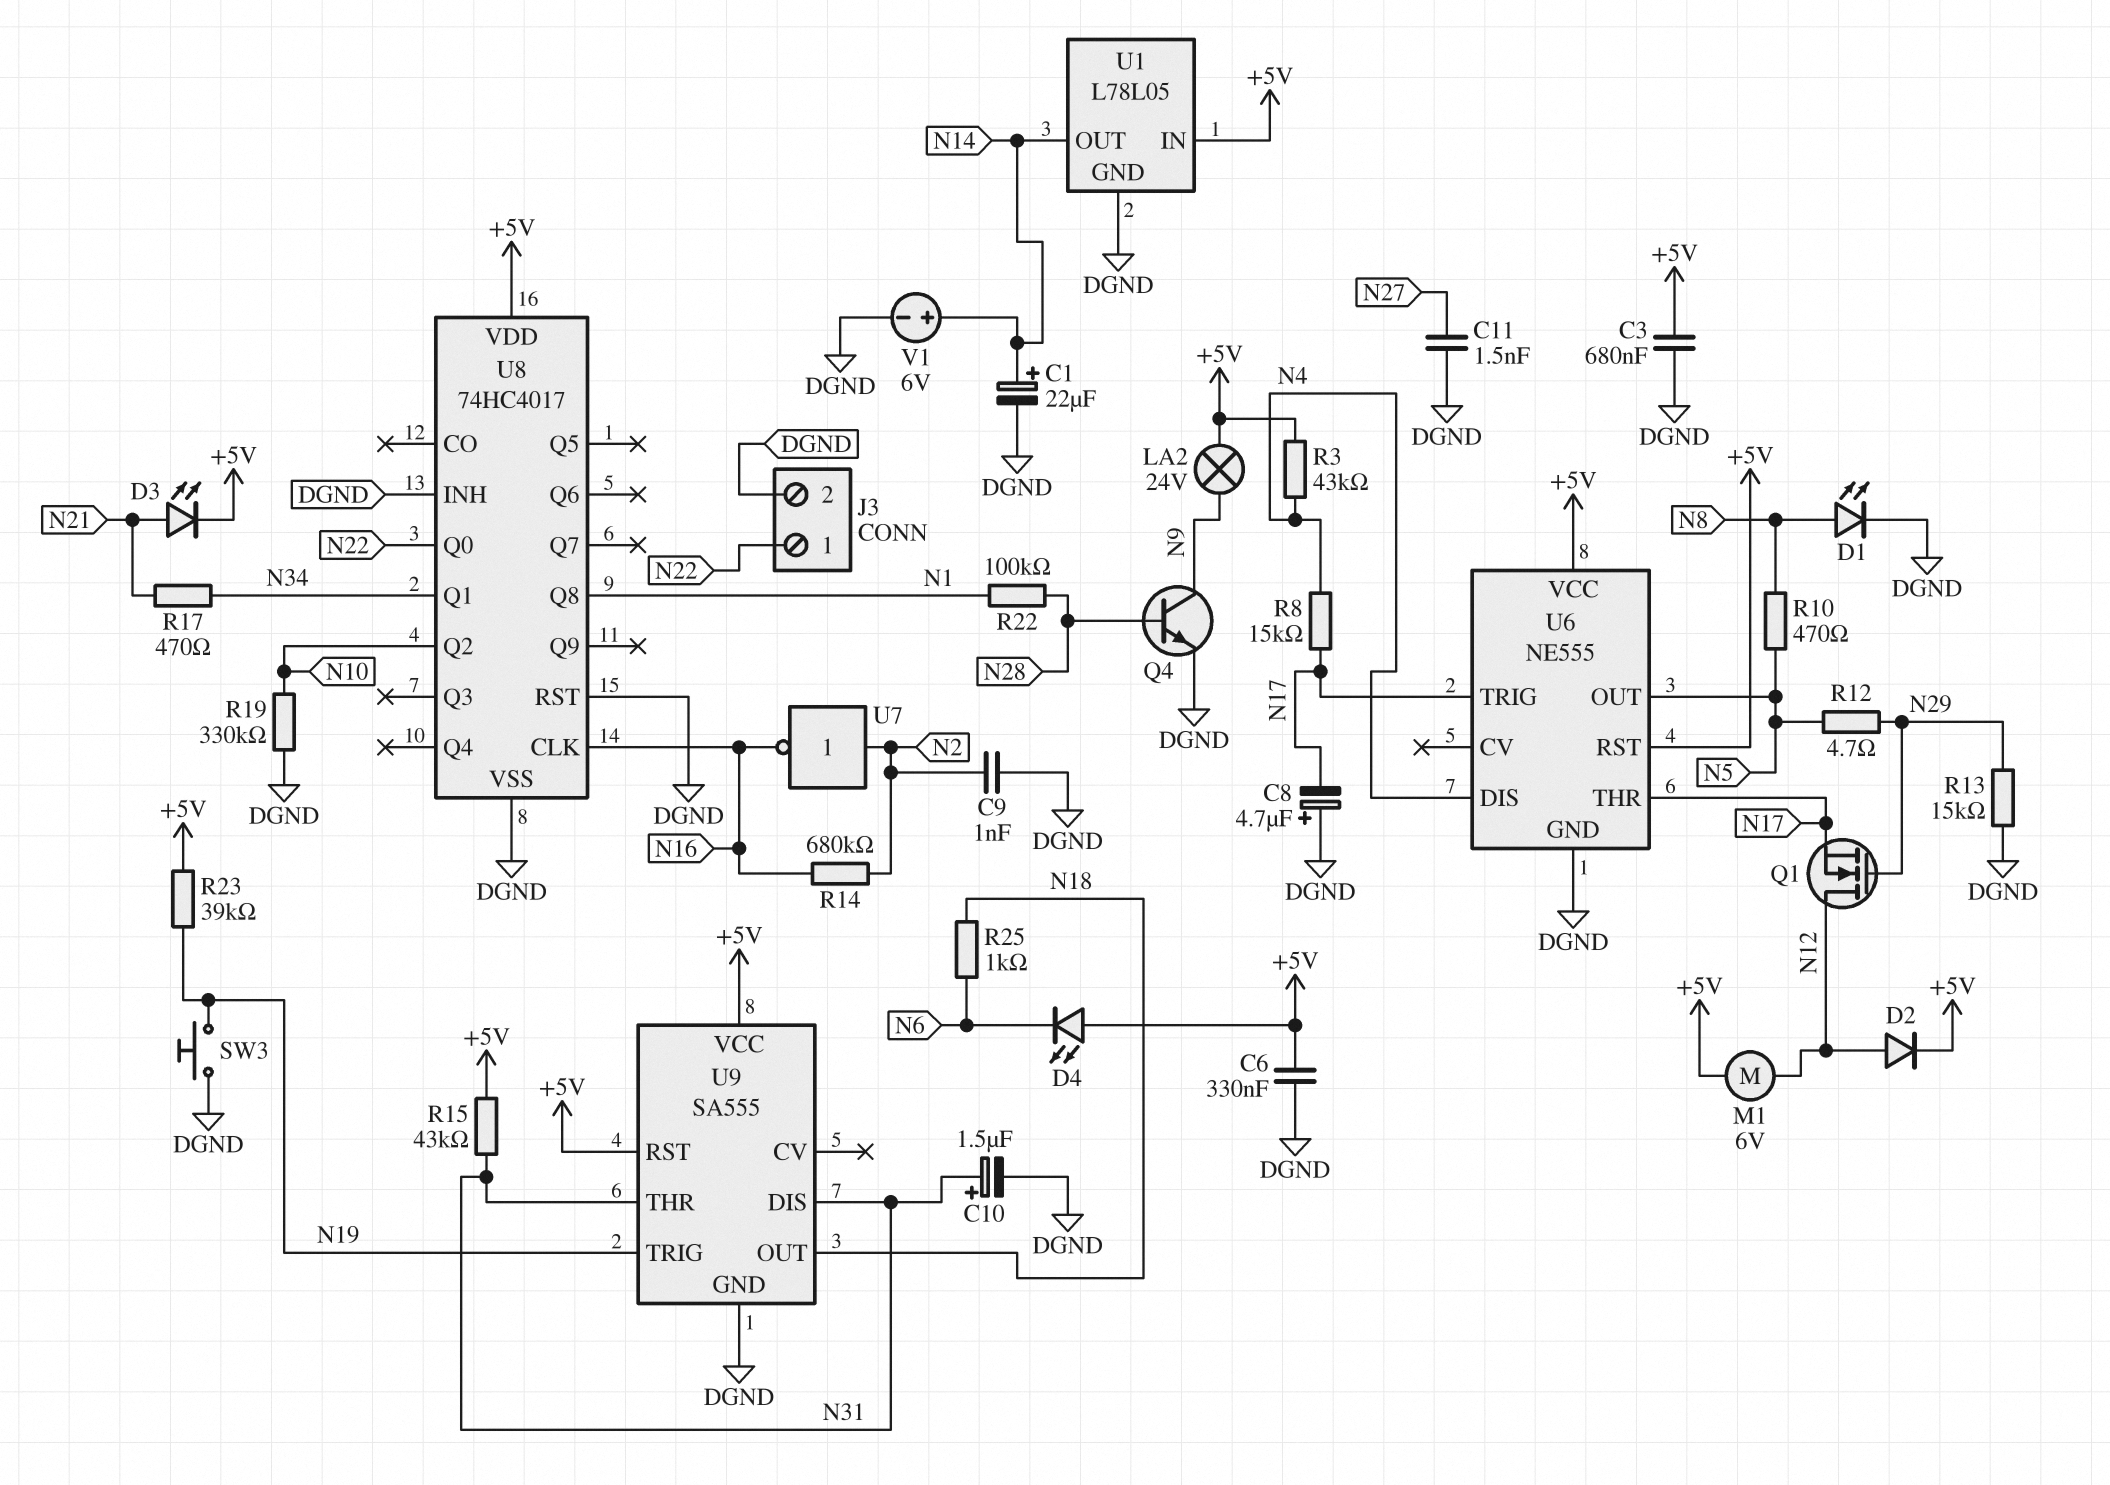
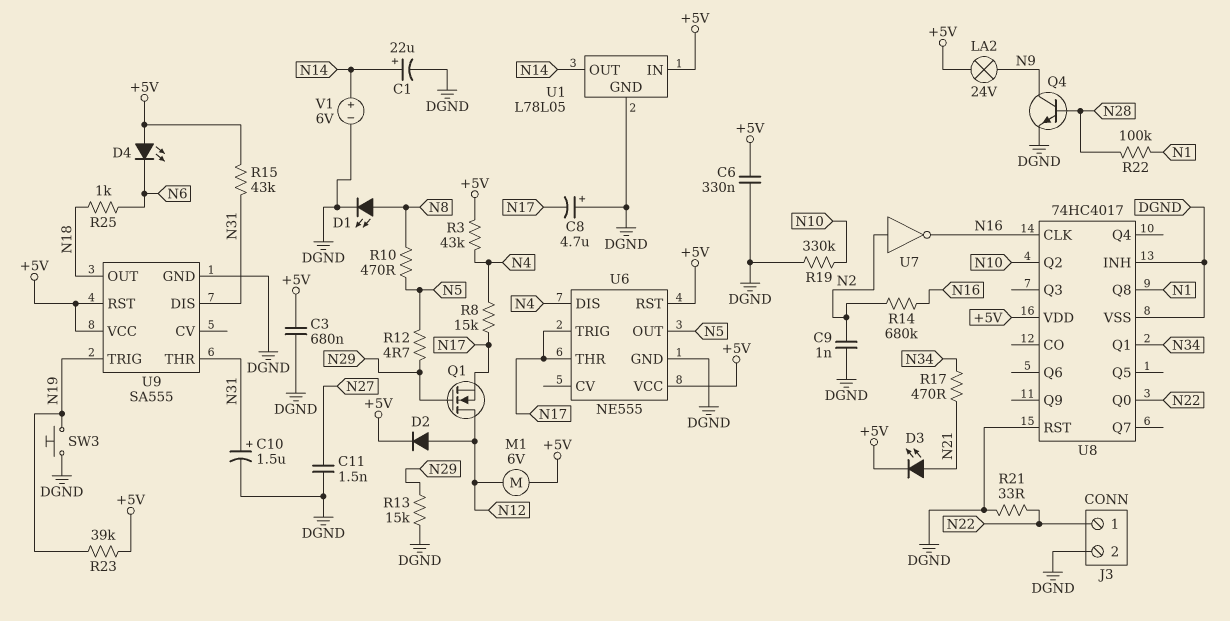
R21: none -> 33 (DGND, N22)

